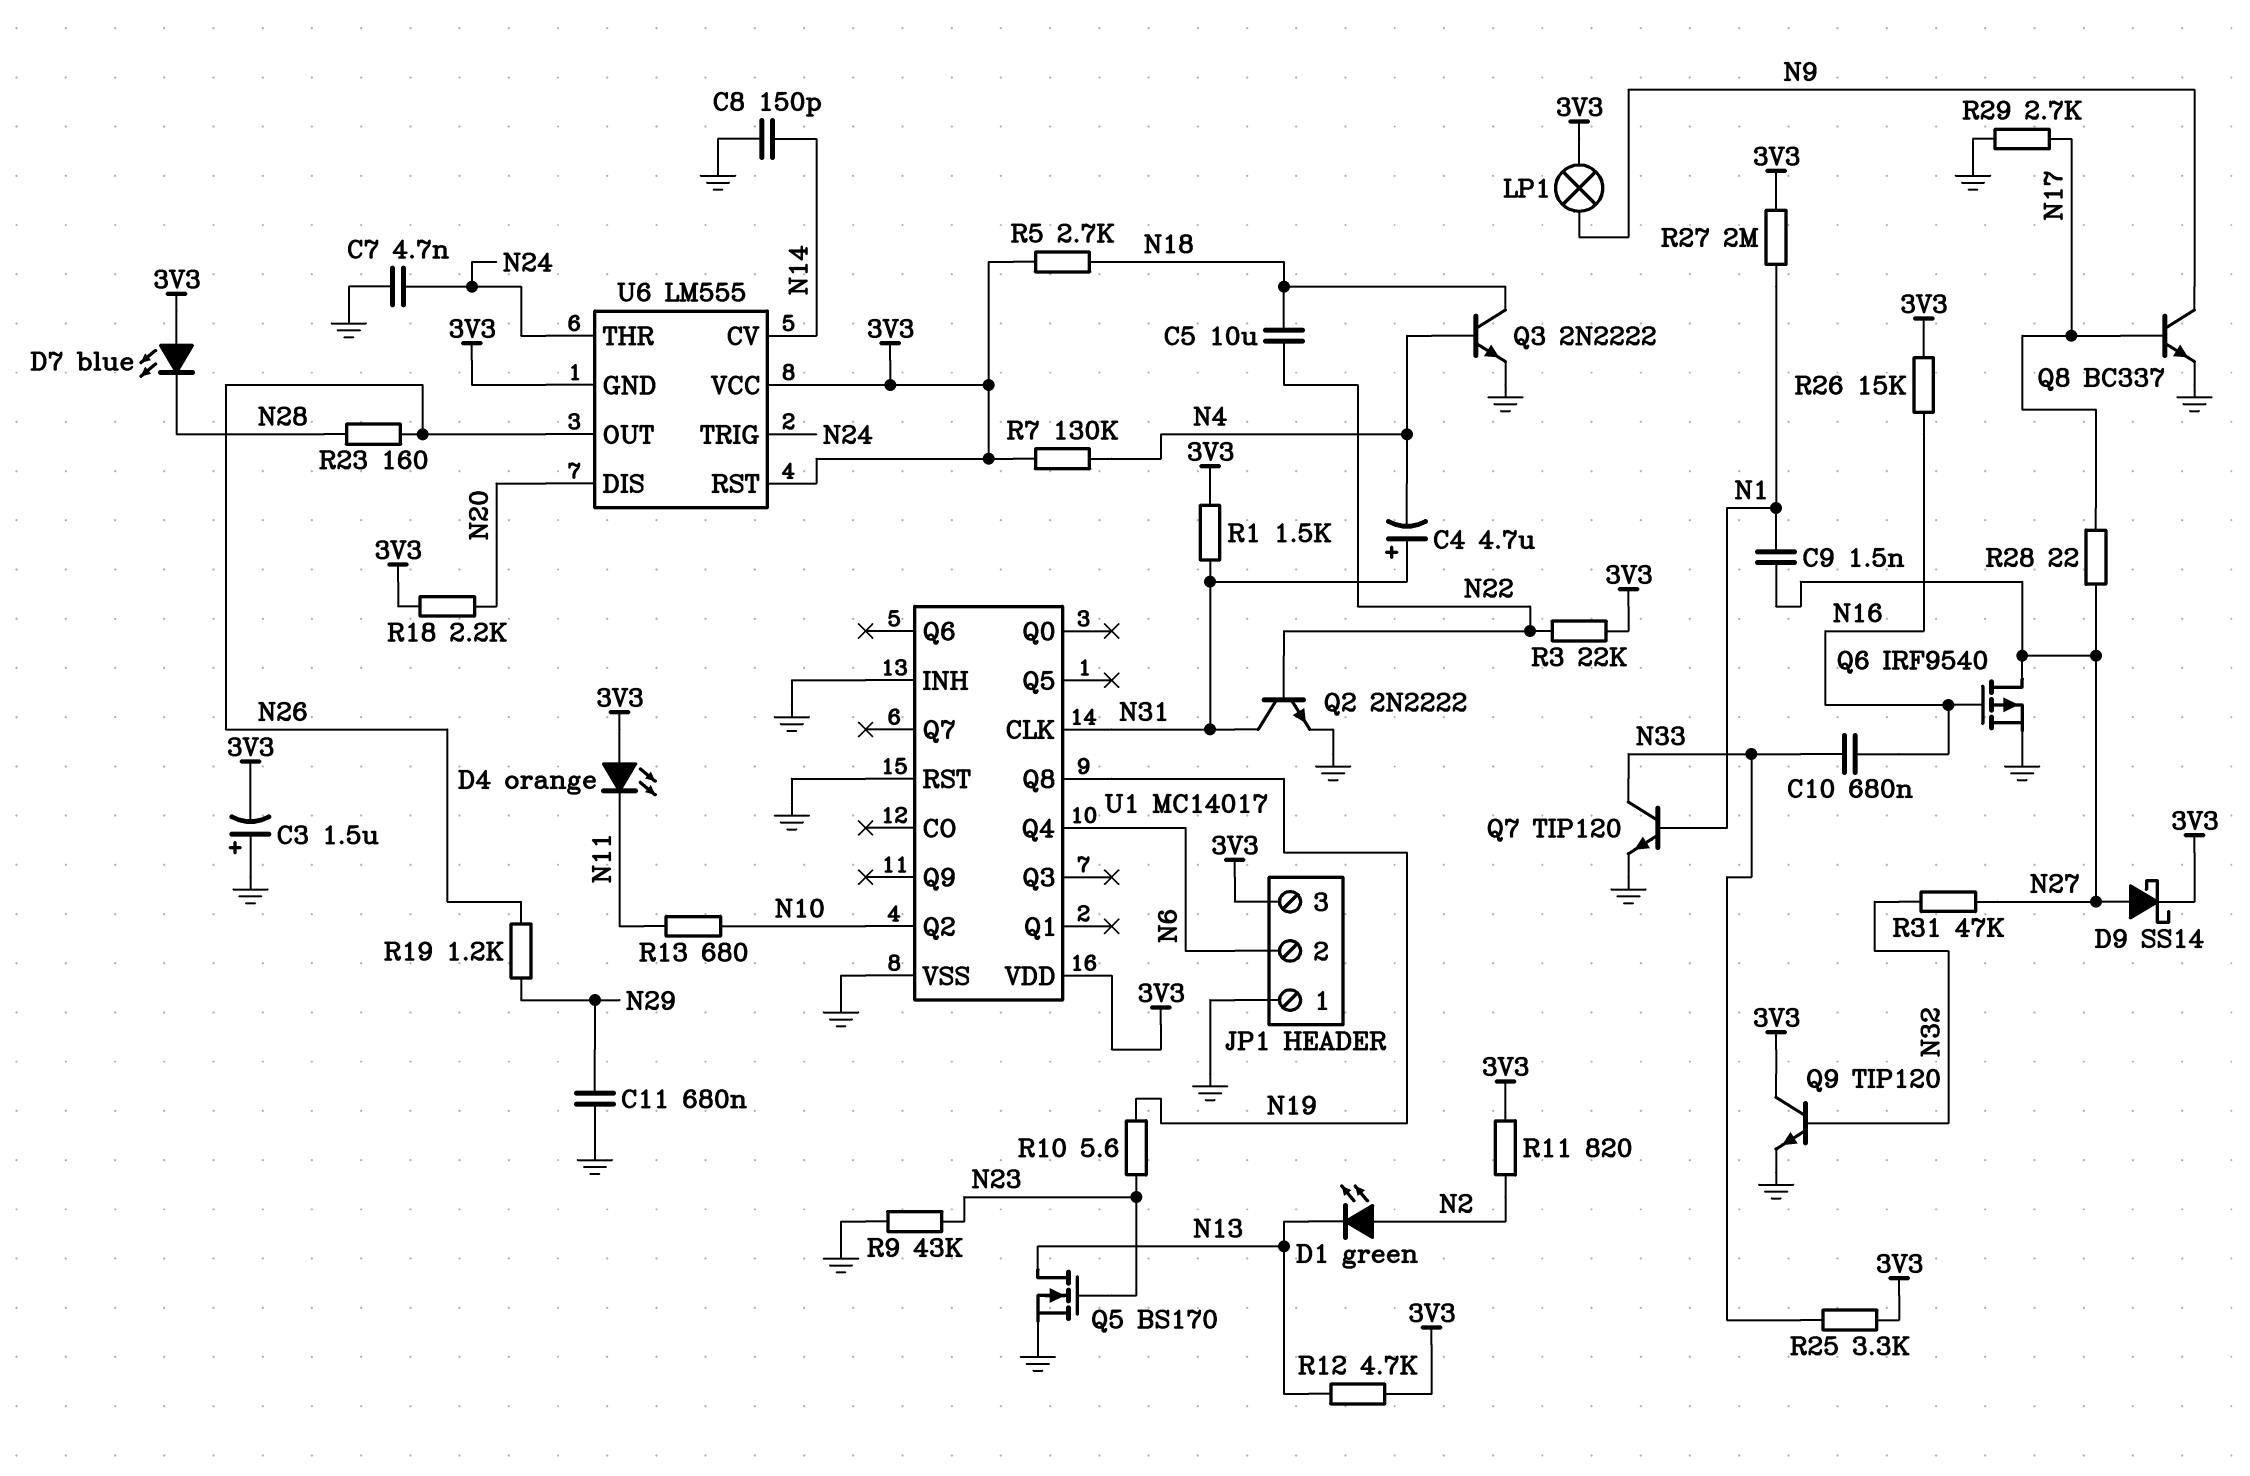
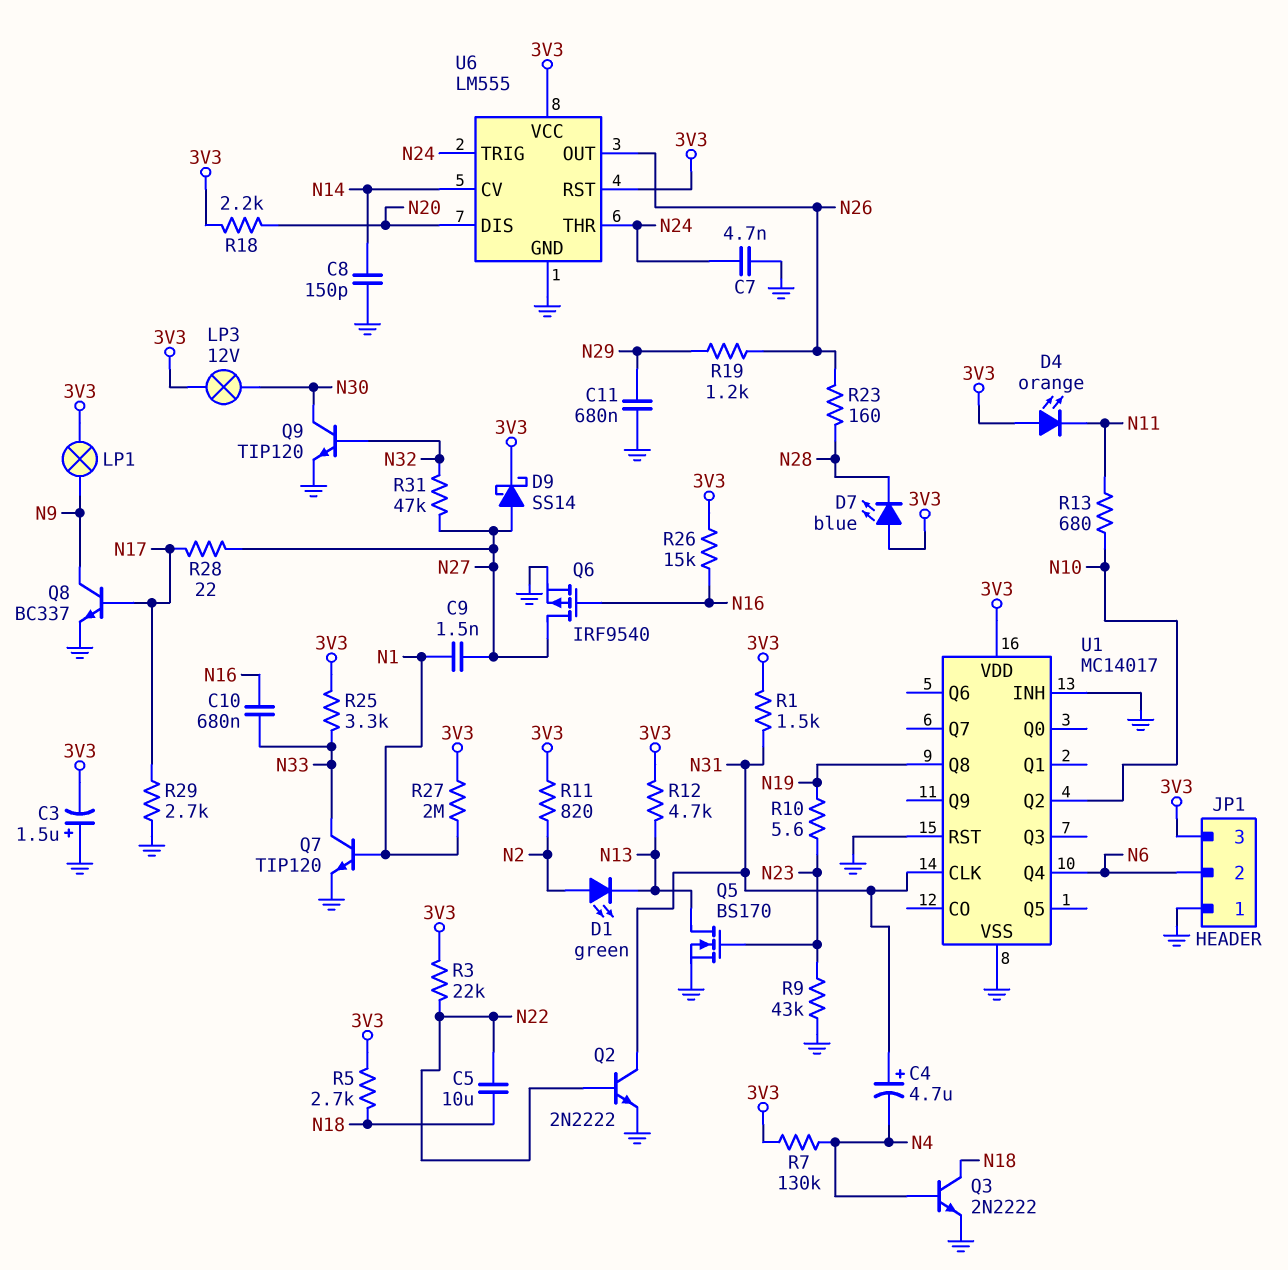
LP3: none -> lamp 12V (3V3, N30)
Q9: NPN TIP120 (B N32, C 3V3, E GND) -> NPN TIP120 (B N32, C N30, E GND)
U6 pin GND: 3V3 -> GND

